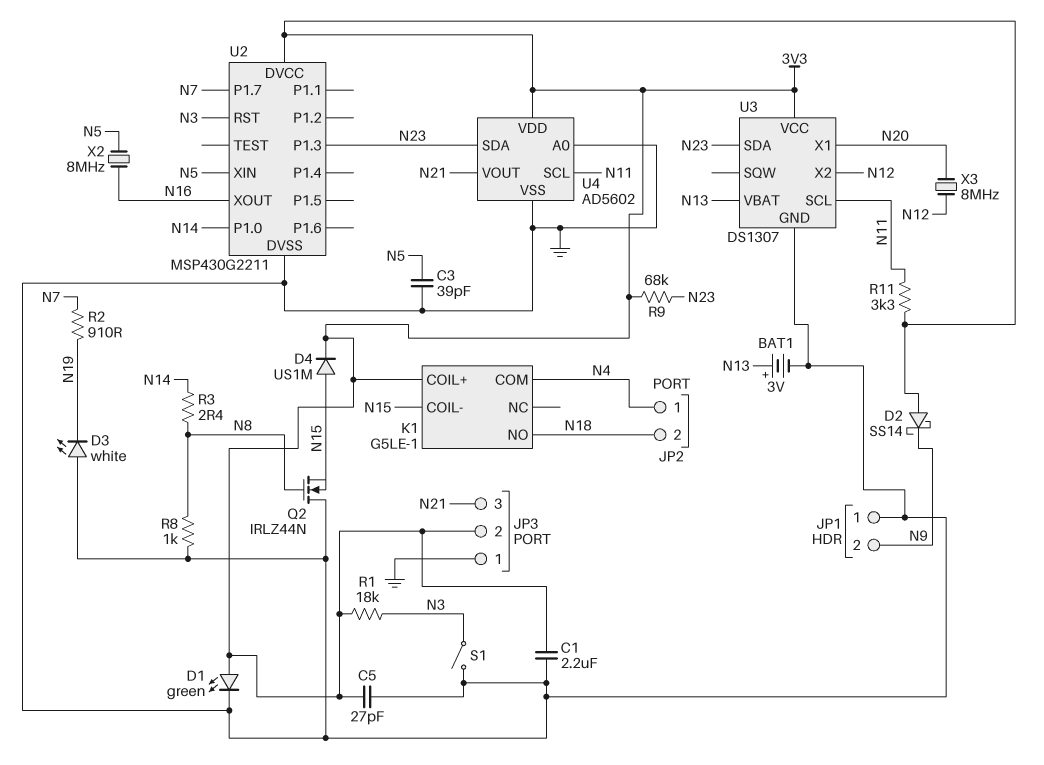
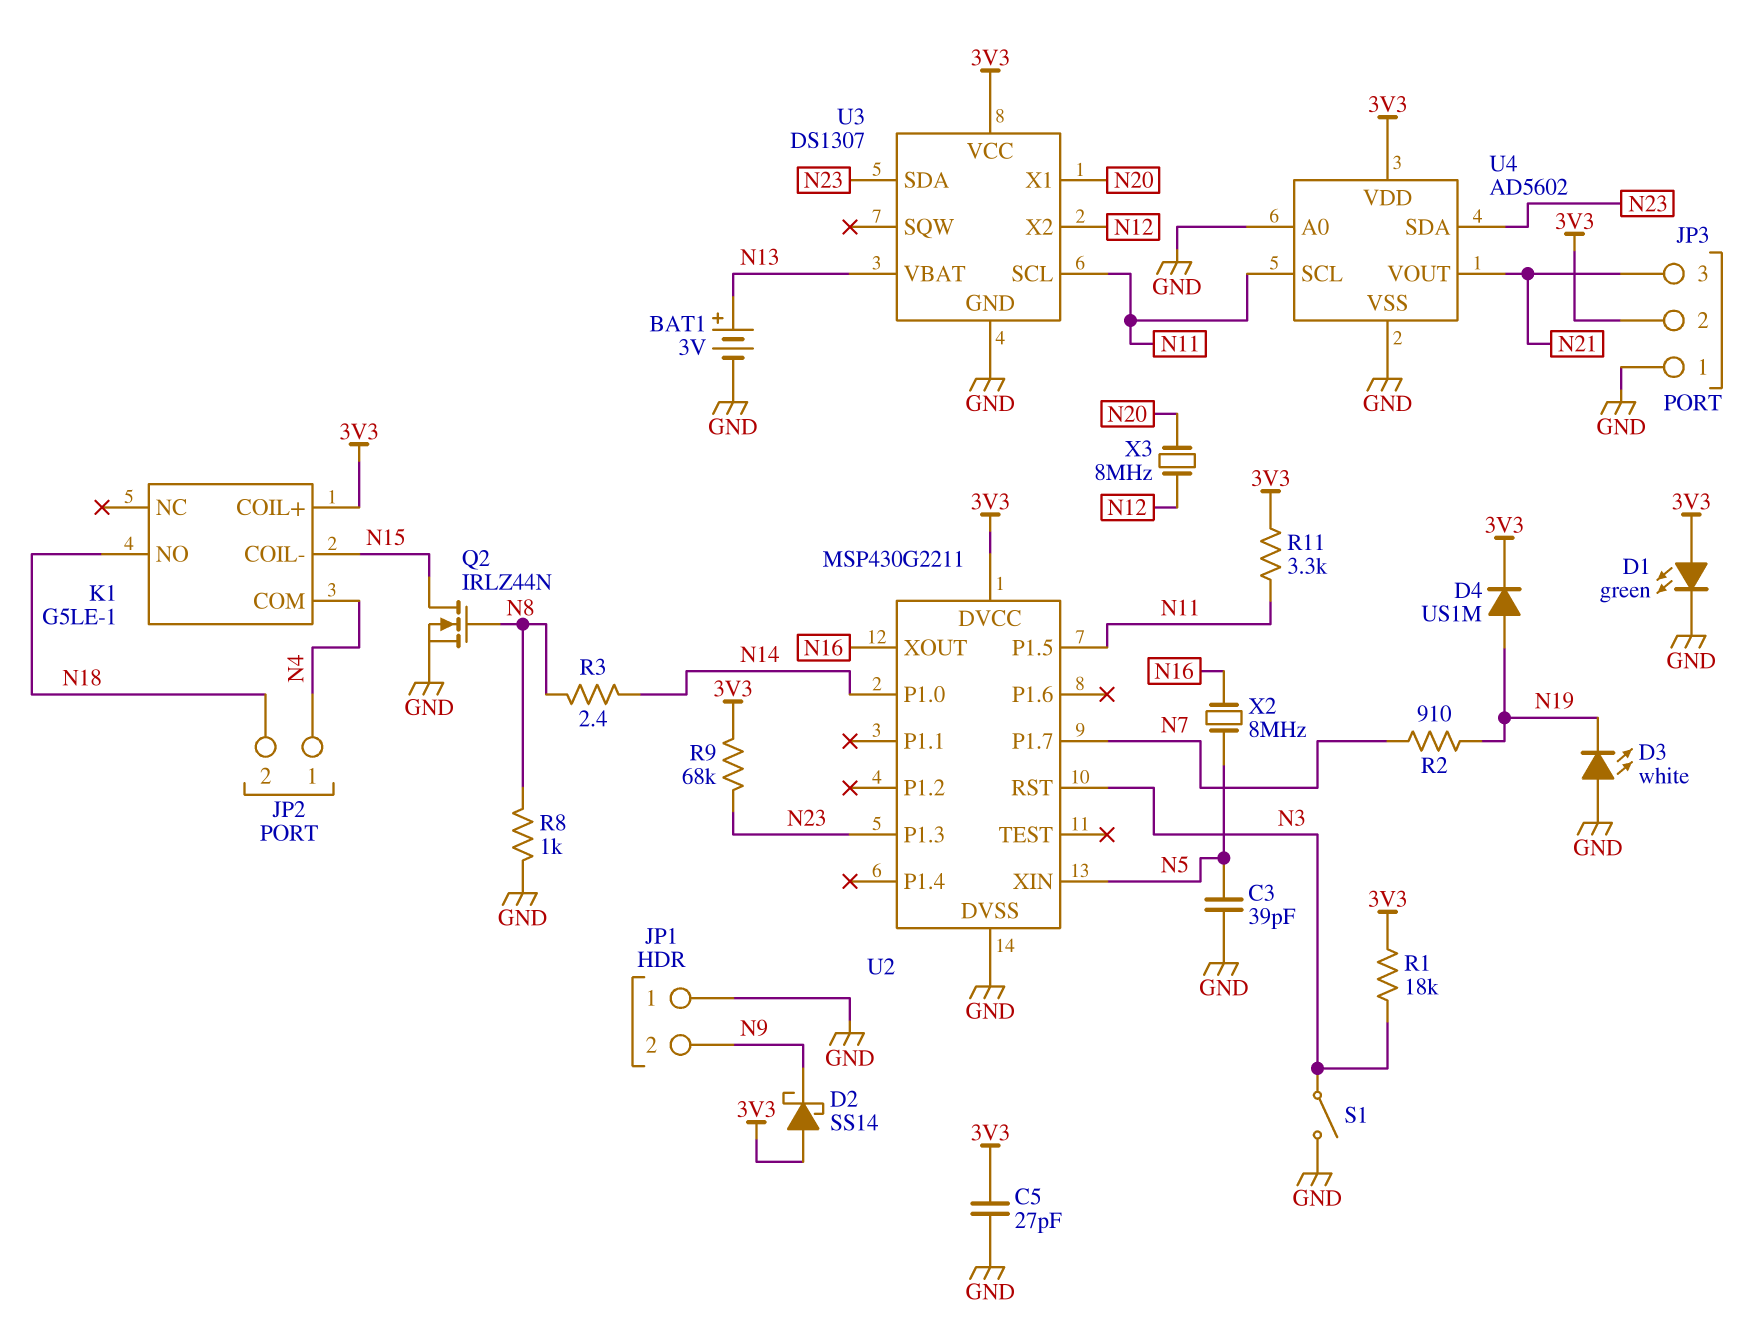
C1: 2.2uF (3V3, GND) -> none
D4: diode US1M (A N15, K 3V3) -> diode US1M (A N19, K 3V3)
Q2: NMOS IRLZ44N (G N8, D GND, S N15) -> NMOS IRLZ44N (G N8, D N15, S GND)
U2 pin P1.5: none -> N11

